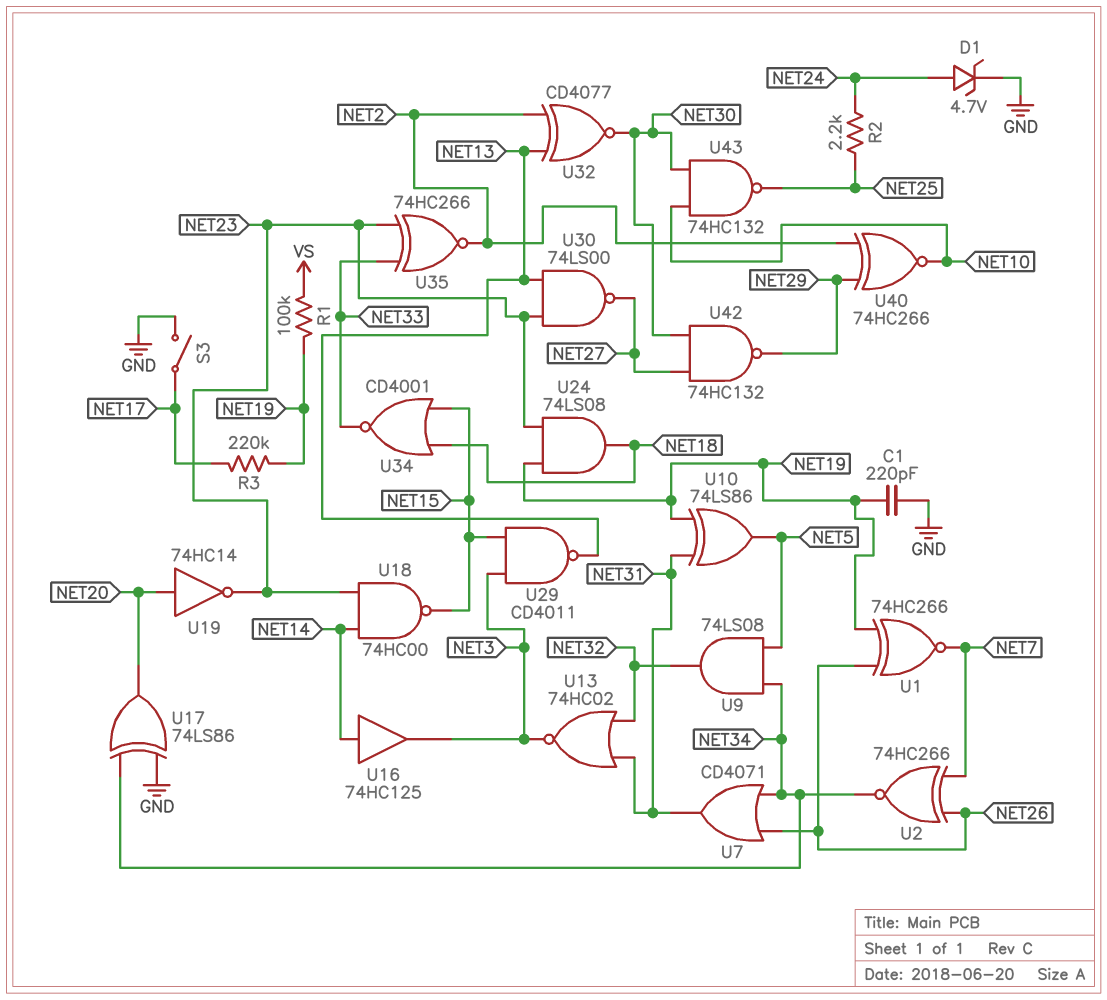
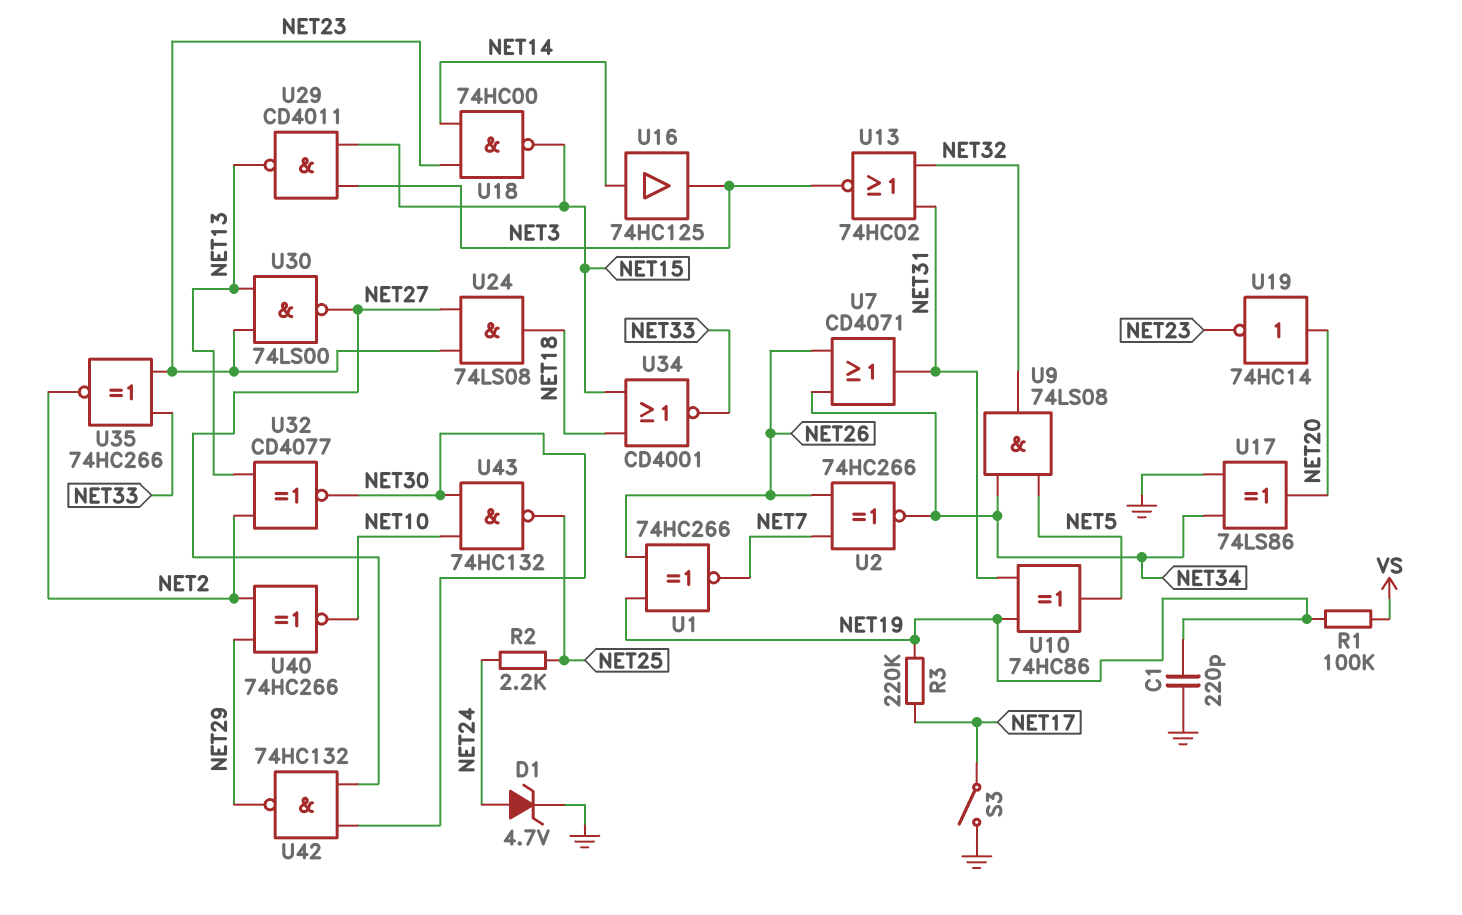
U10: XOR 74LS86 (in NET19, in NET31, out NET5) -> XOR 74HC86 (in NET19, in NET31, out NET5)
U24: AND 74LS08 (in NET19, in NET23, out NET18) -> AND 74LS08 (in NET23, in NET27, out NET18)

